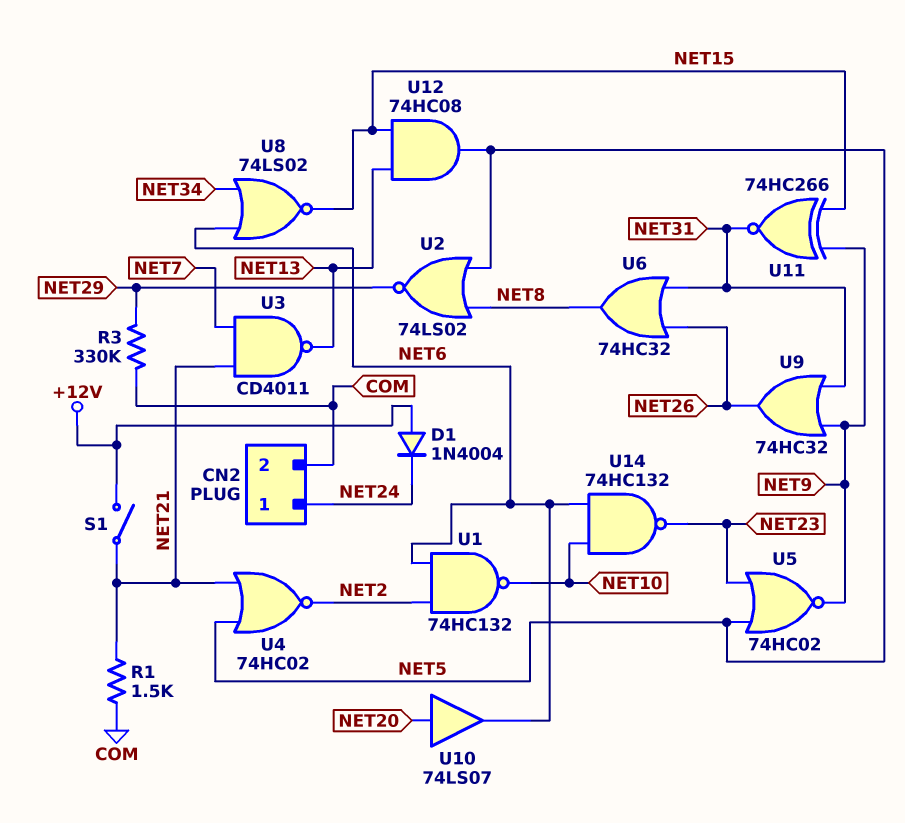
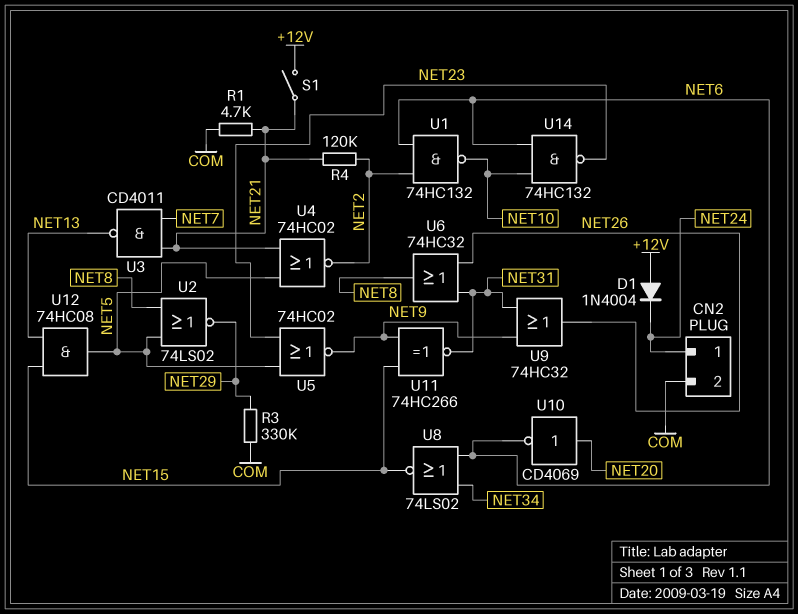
R1: 1.5k (COM, NET21) -> 4.7k (COM, NET21)
R4: none -> 120k (NET2, NET21)
U10: buffer 74LS07 (in NET20, out NET6) -> NOT CD4069 (in NET20, out NET6)

